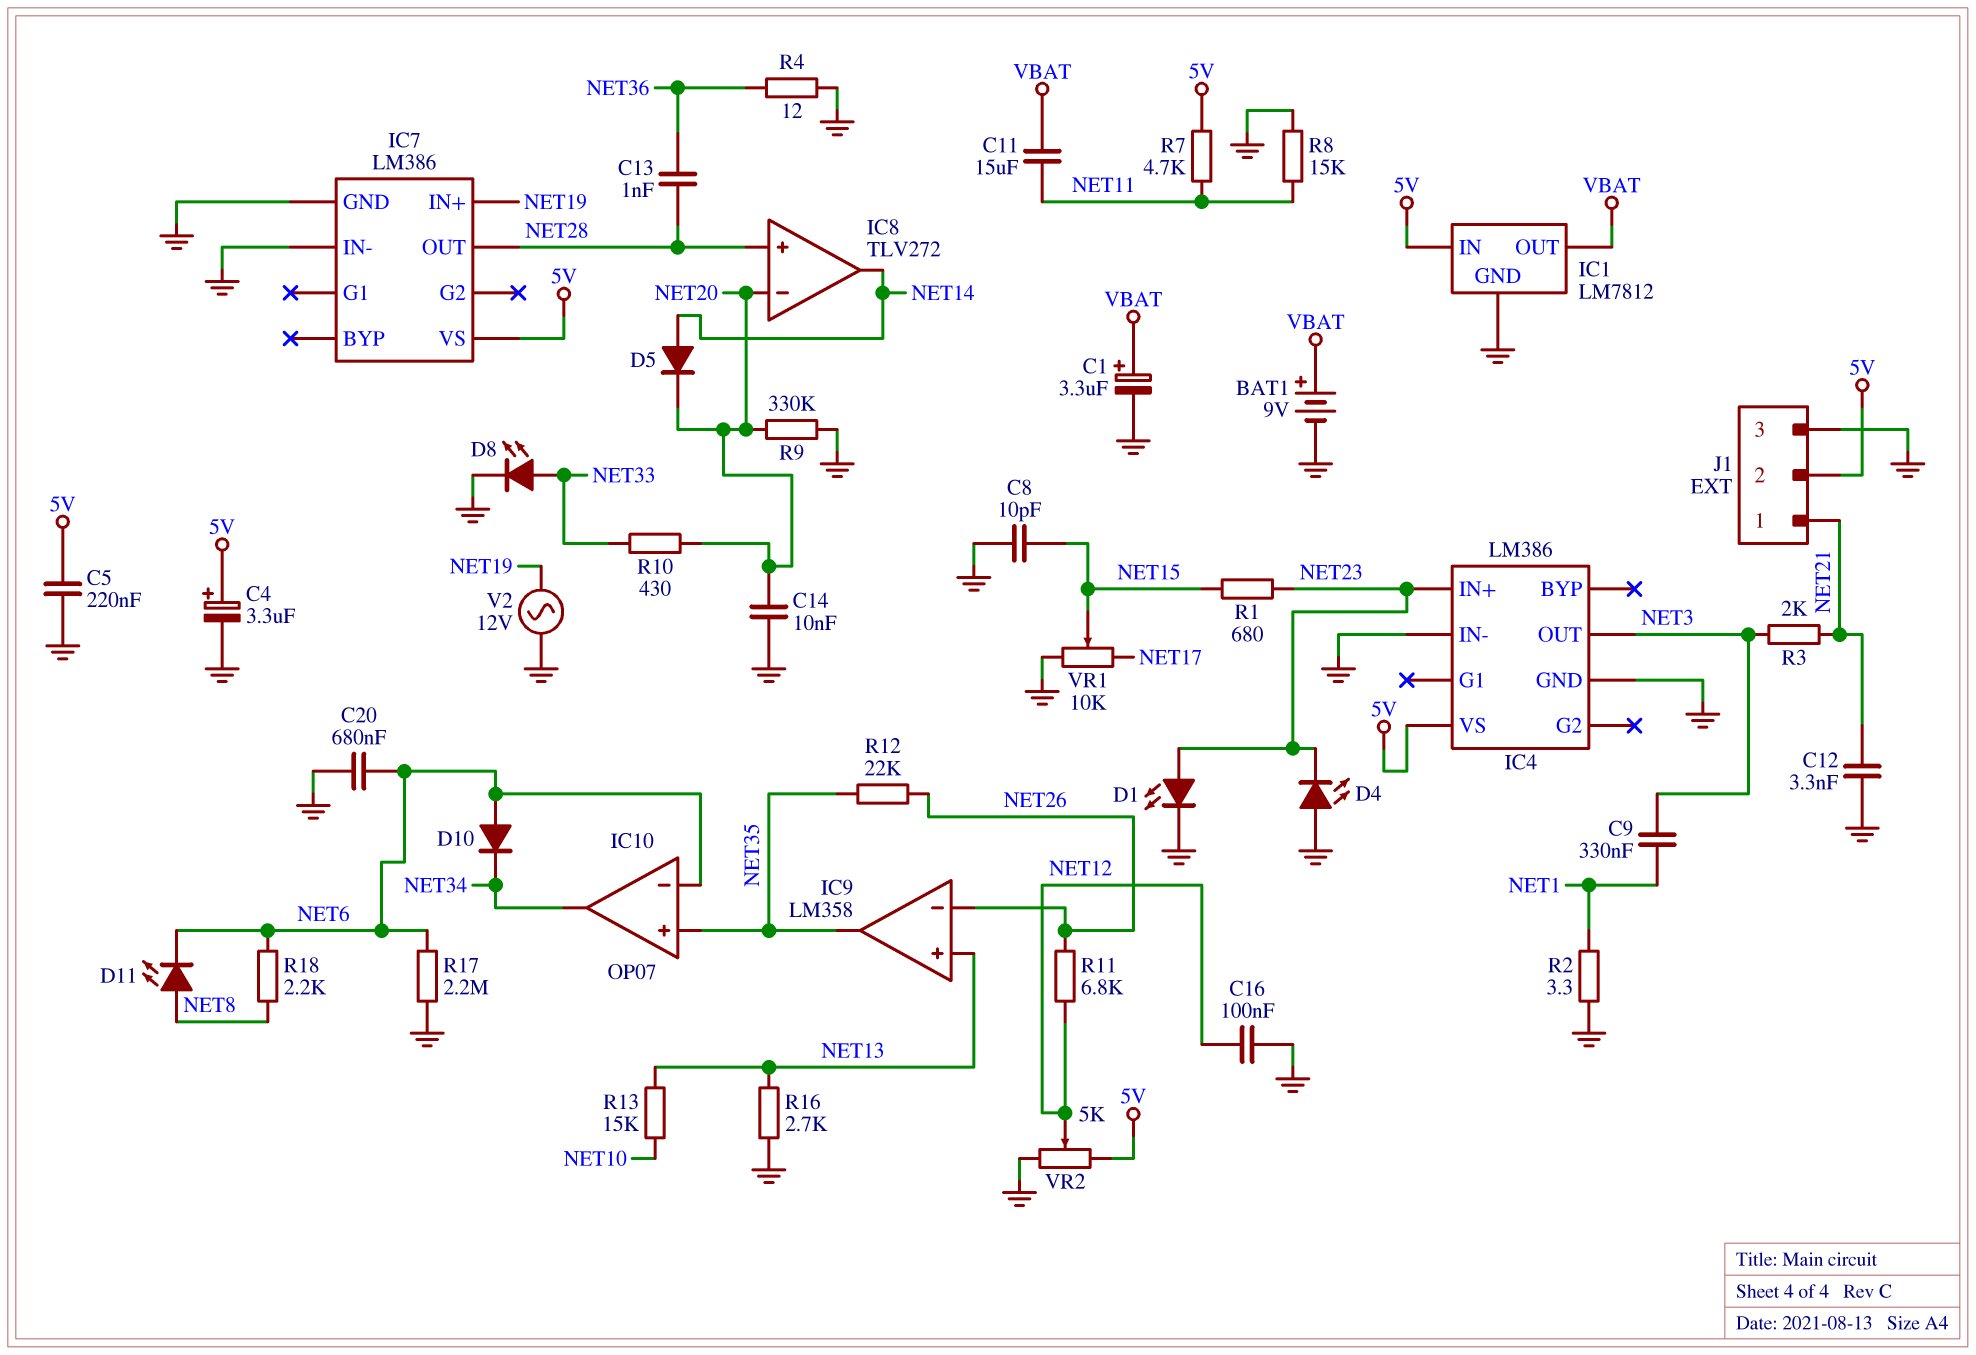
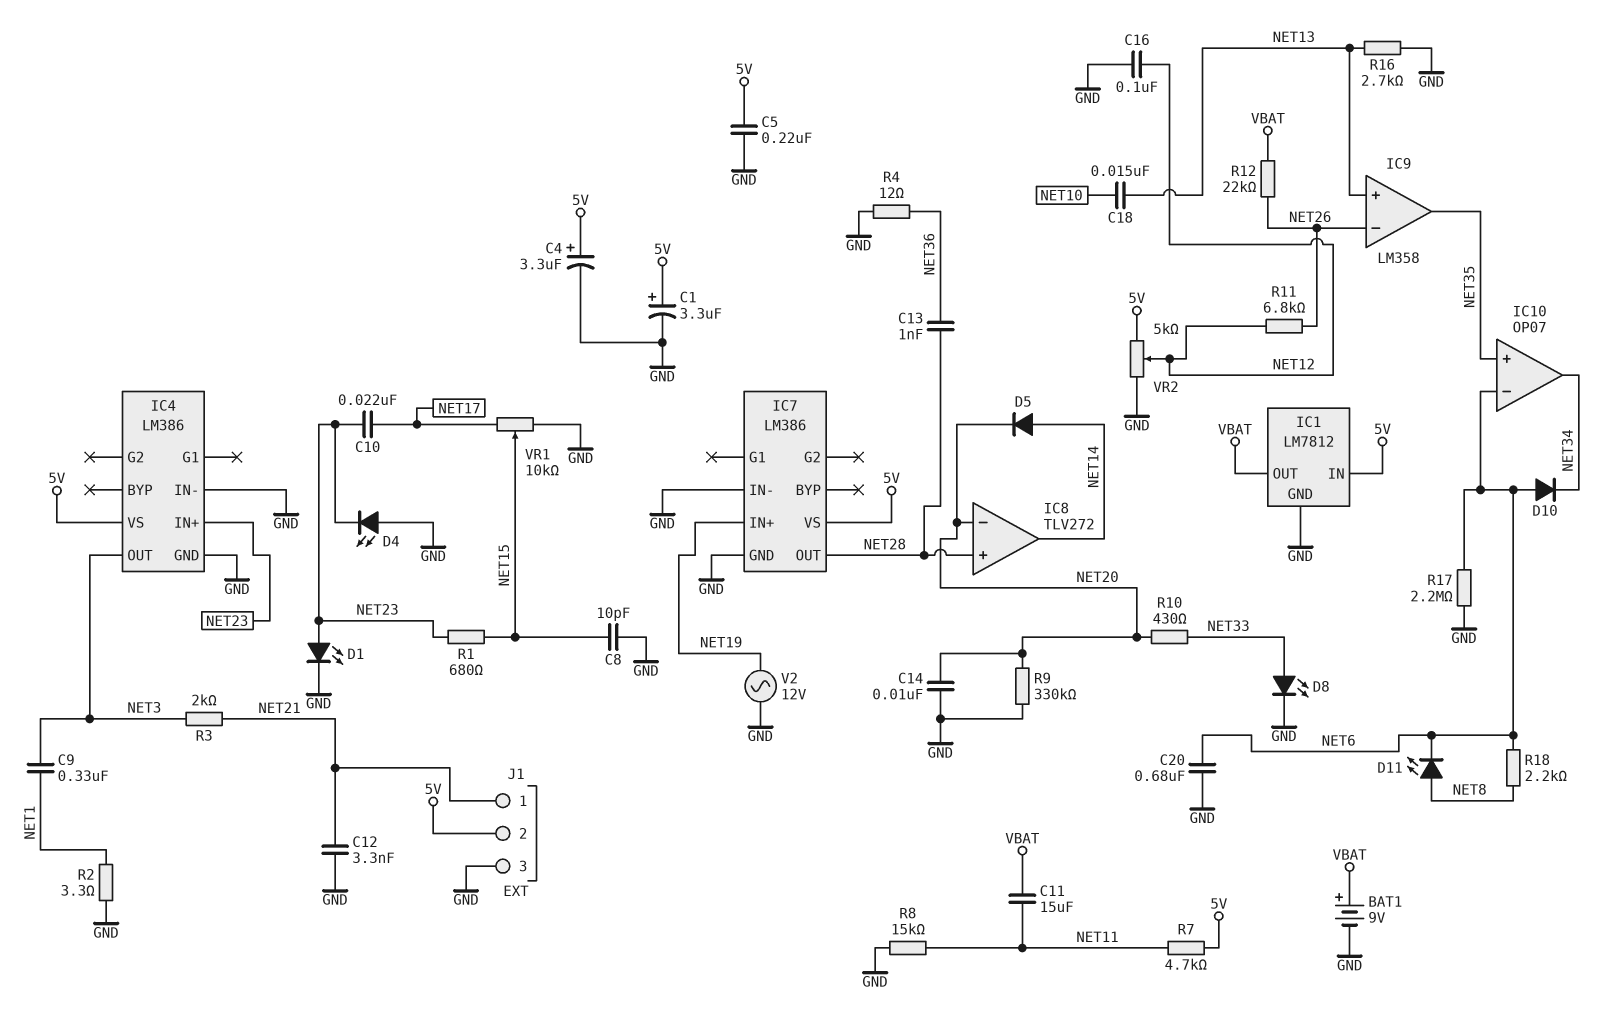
C1: 3.3uF (plus VBAT, minus GND) -> 3.3uF (plus 5V, minus GND)
C10: none -> 22nF (NET17, NET23)
C18: none -> 15nF (NET10, NET13)
R12: 22k (NET26, NET35) -> 22k (NET26, VBAT)
R13: 15k (NET10, NET13) -> none

